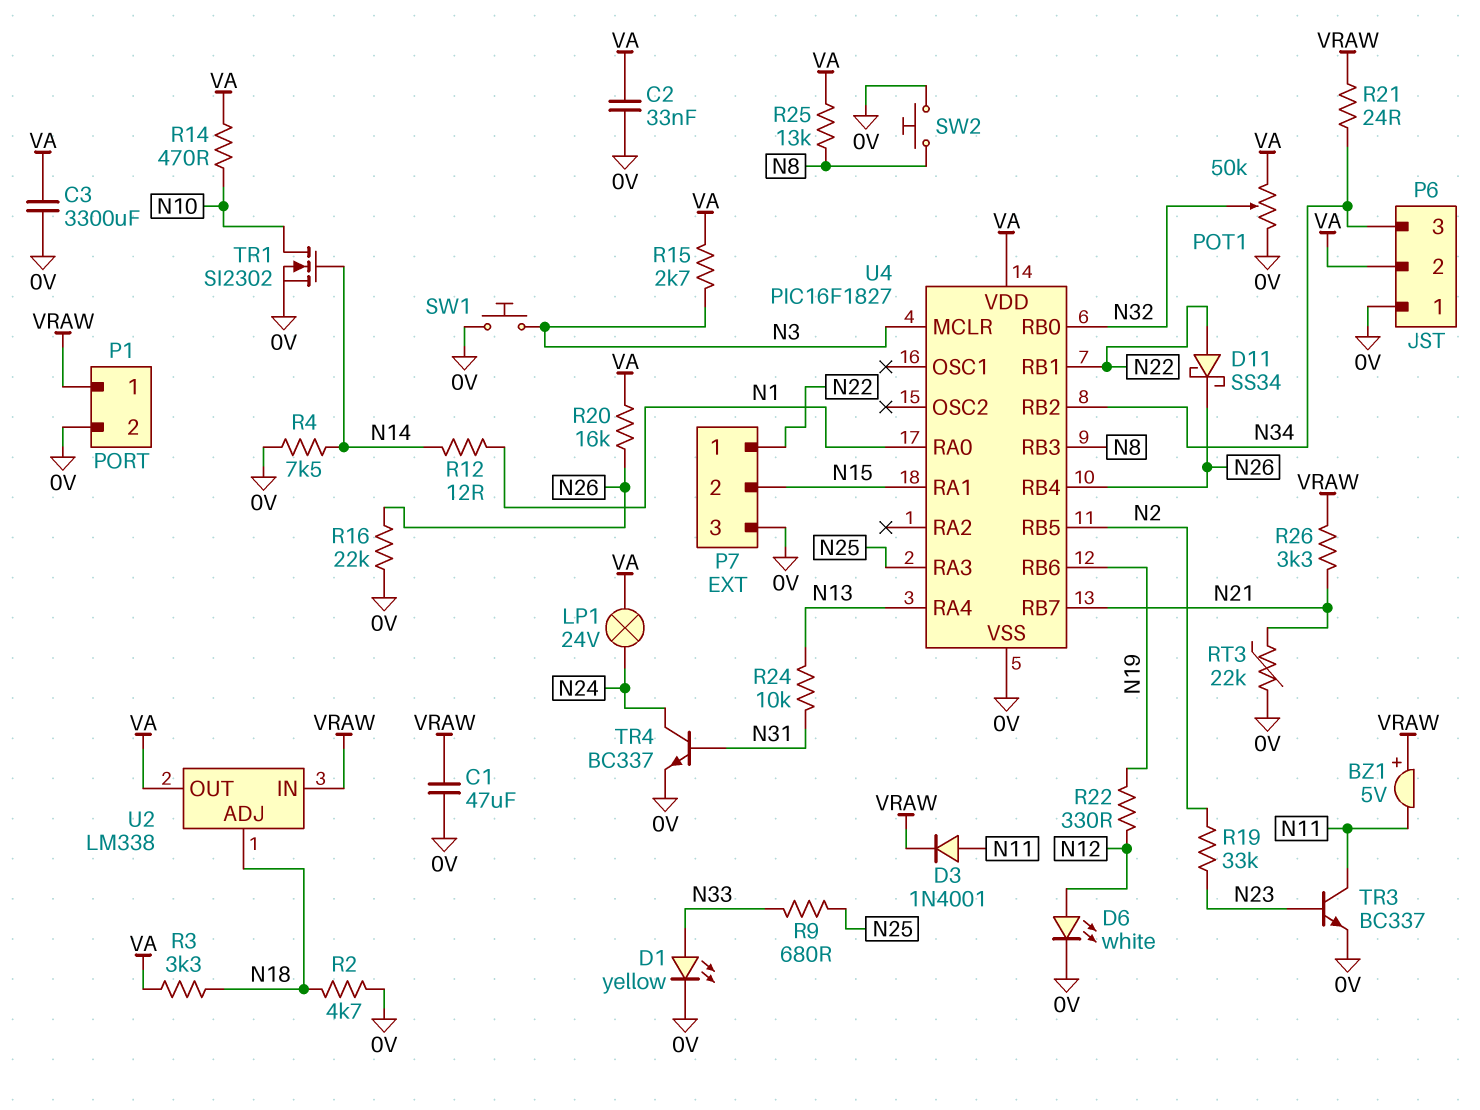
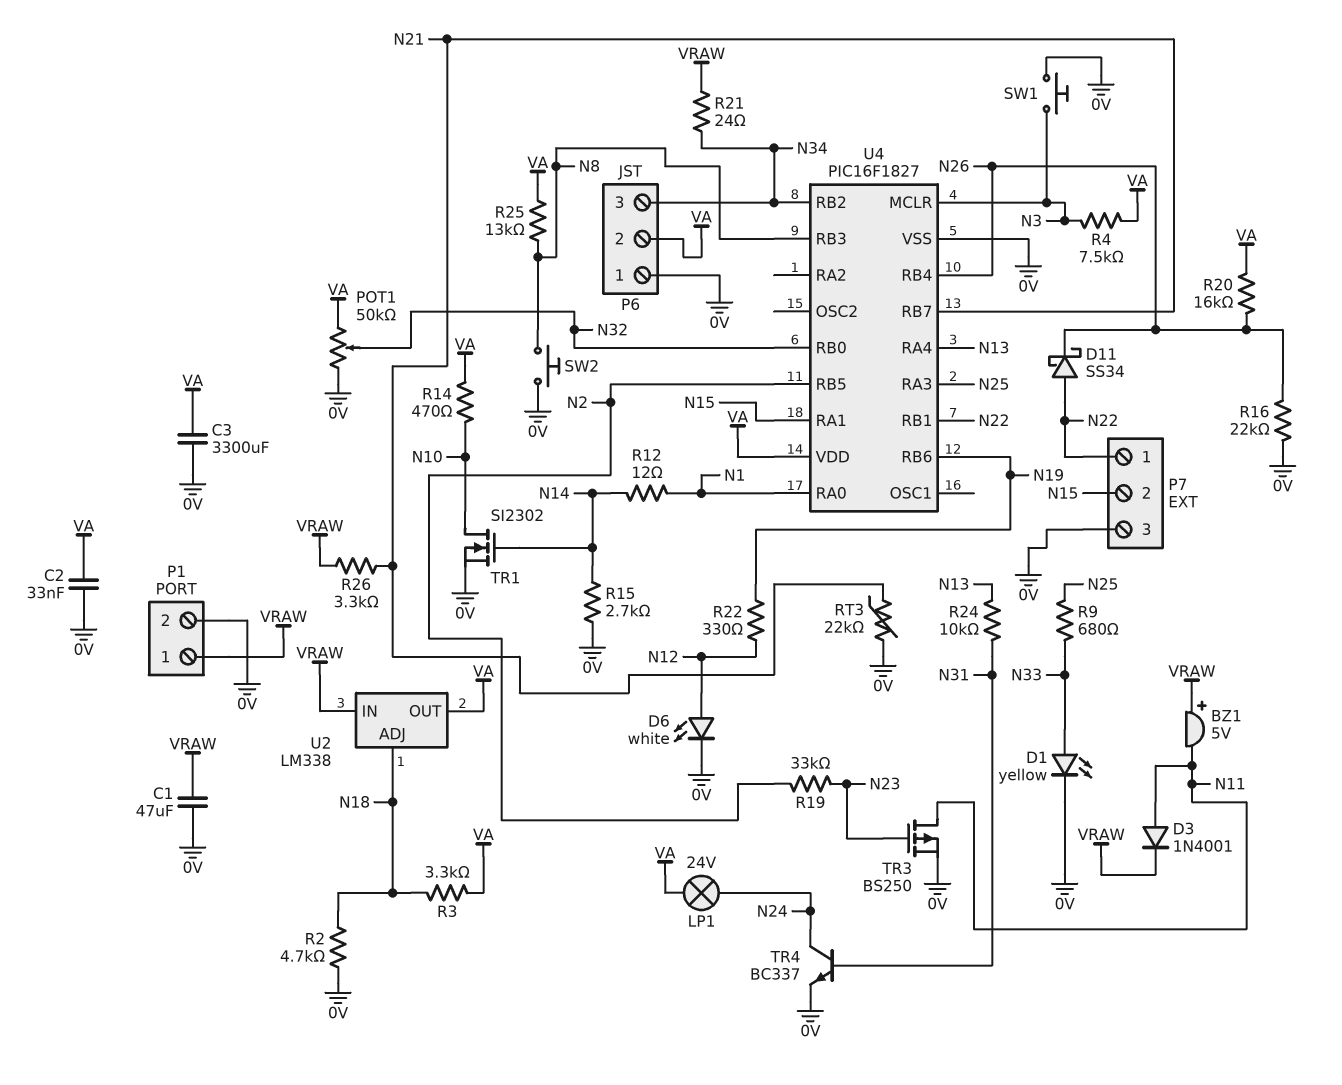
R4: 7.5k (0V, N14) -> 7.5k (N3, VA)
R15: 2.7k (N3, VA) -> 2.7k (0V, N14)
TR3: NPN BC337 (B N23, C N11, E 0V) -> PMOS BS250 (G N23, D N11, S 0V)

